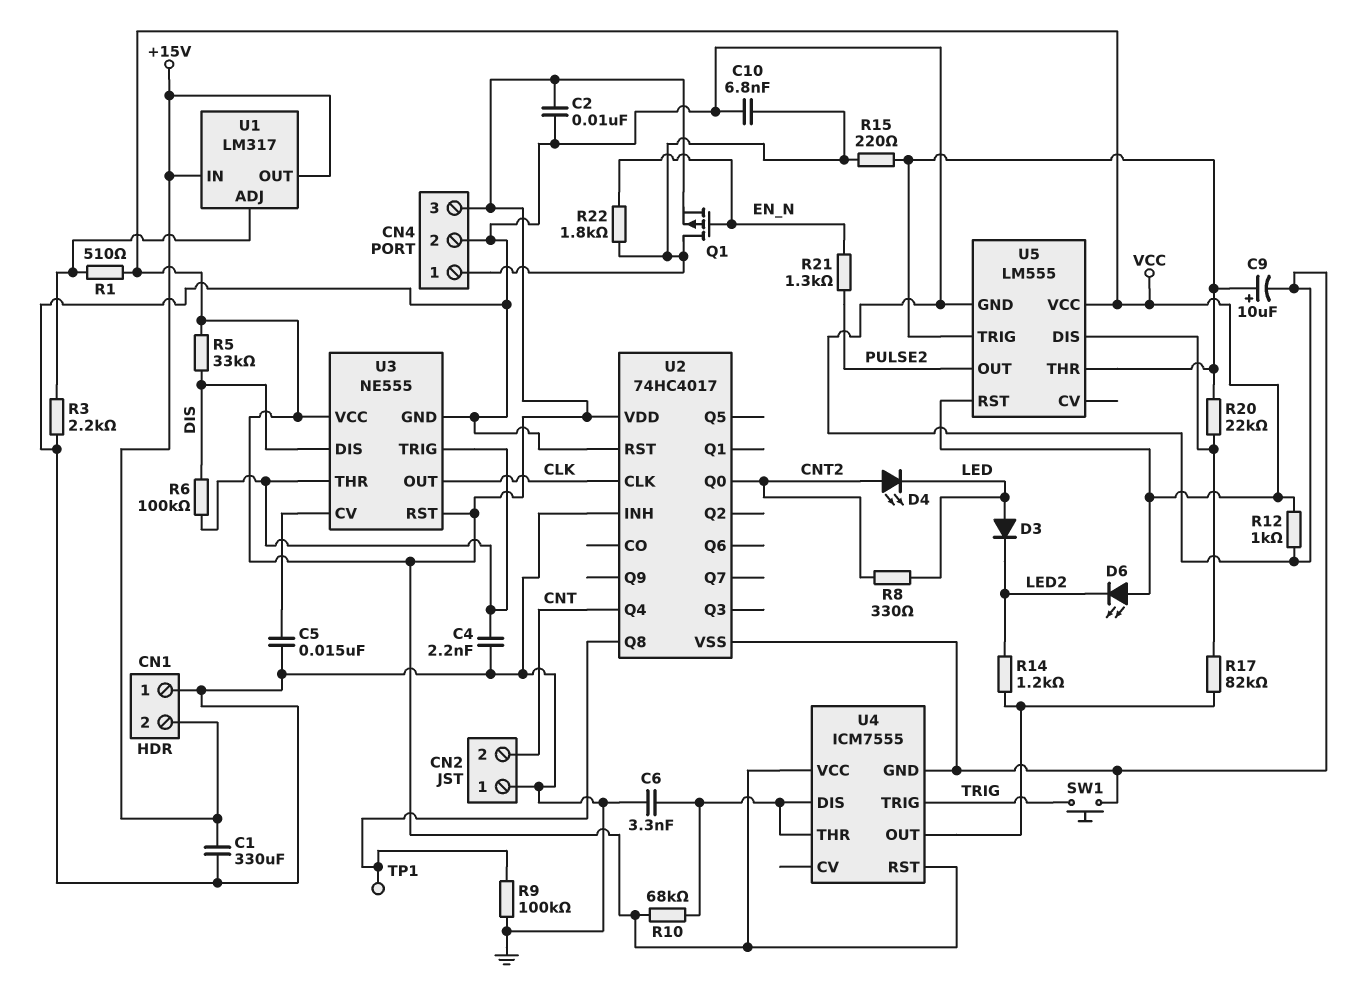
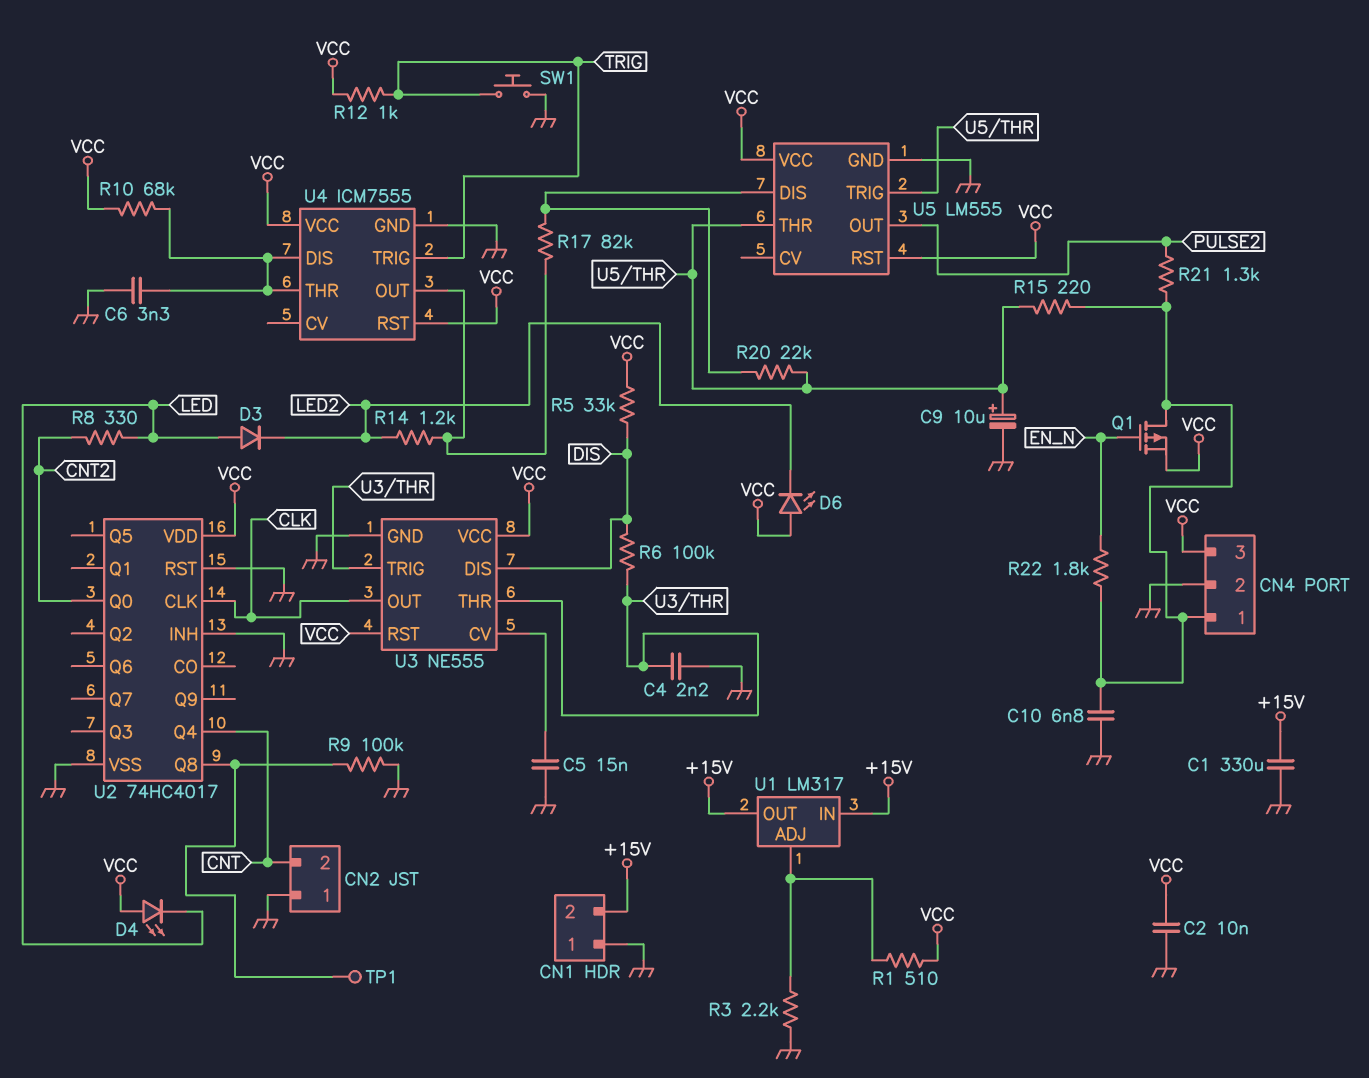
D4: LED (A CNT2, K LED) -> LED (A VCC, K LED)
R12: 1k (GND, VCC) -> 1k (TRIG, VCC)
R21: 1.3k (EN_N, PULSE2) -> 1.3k (CN4/1, PULSE2)

